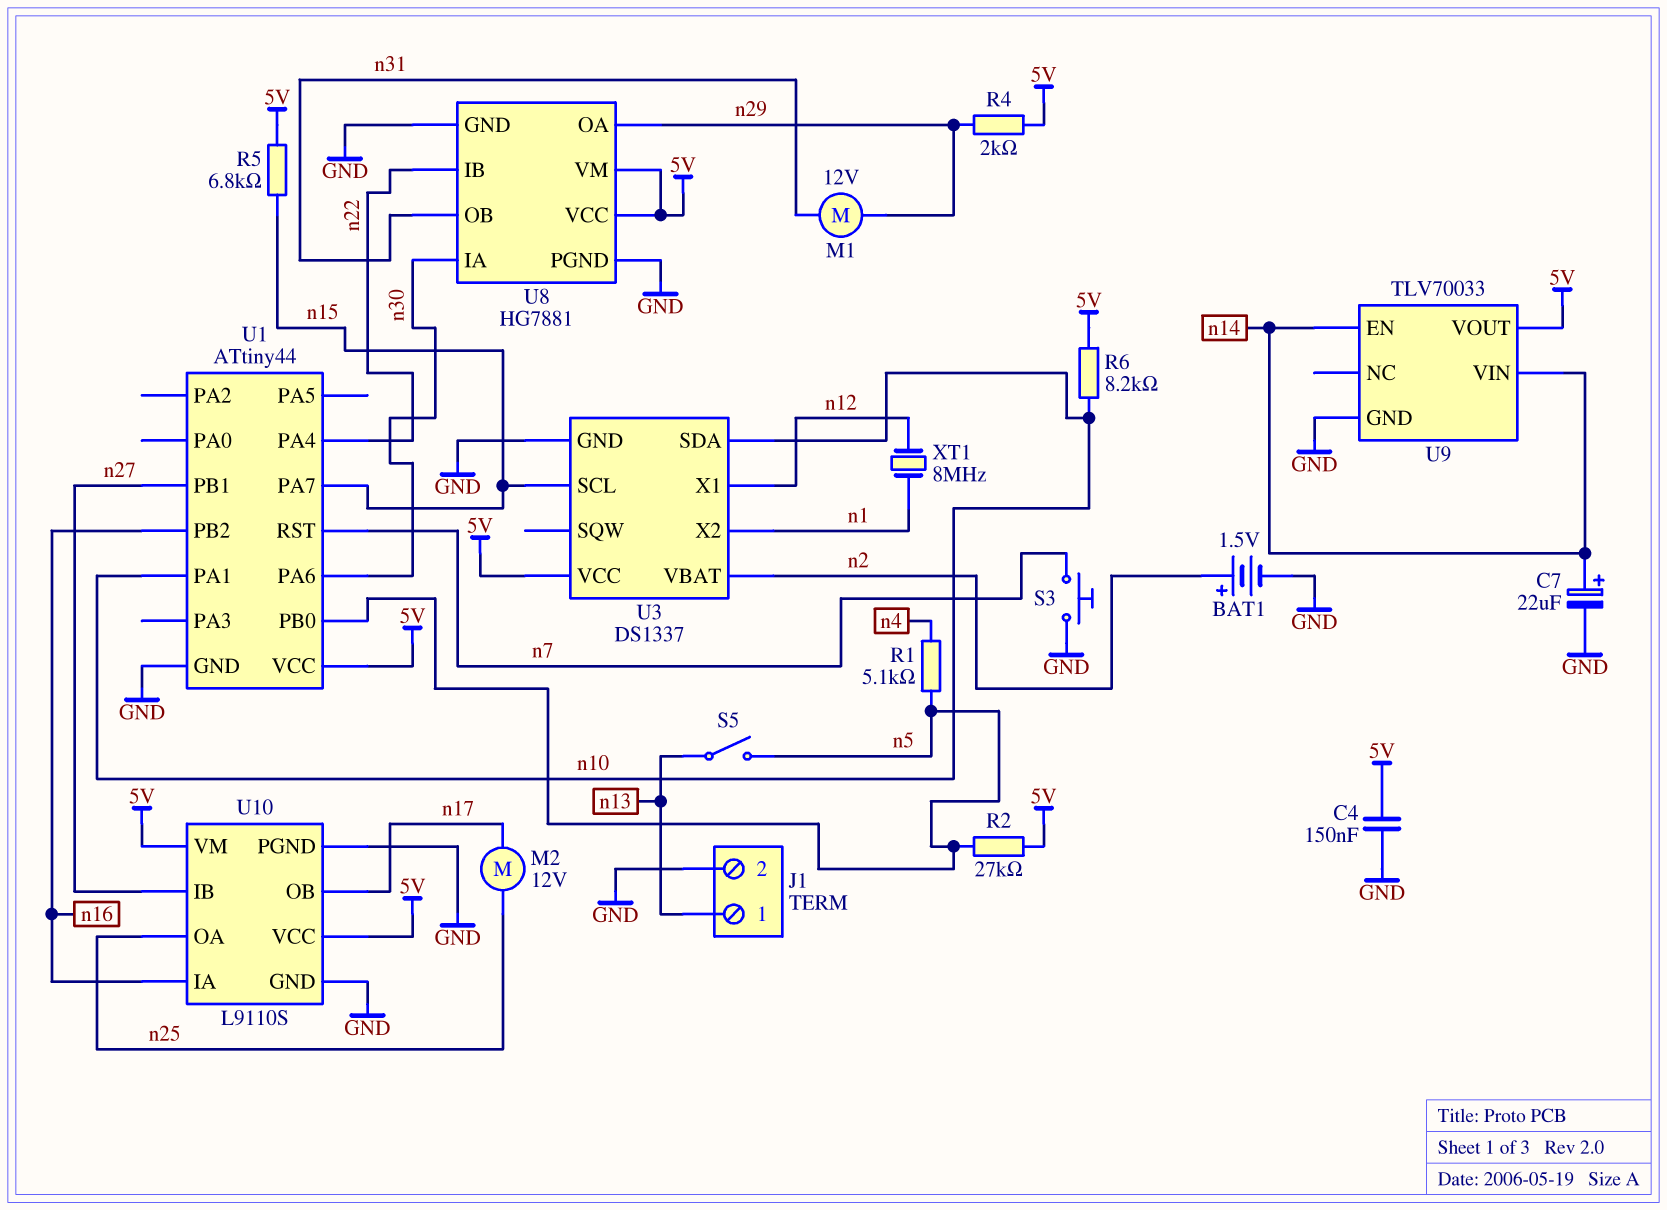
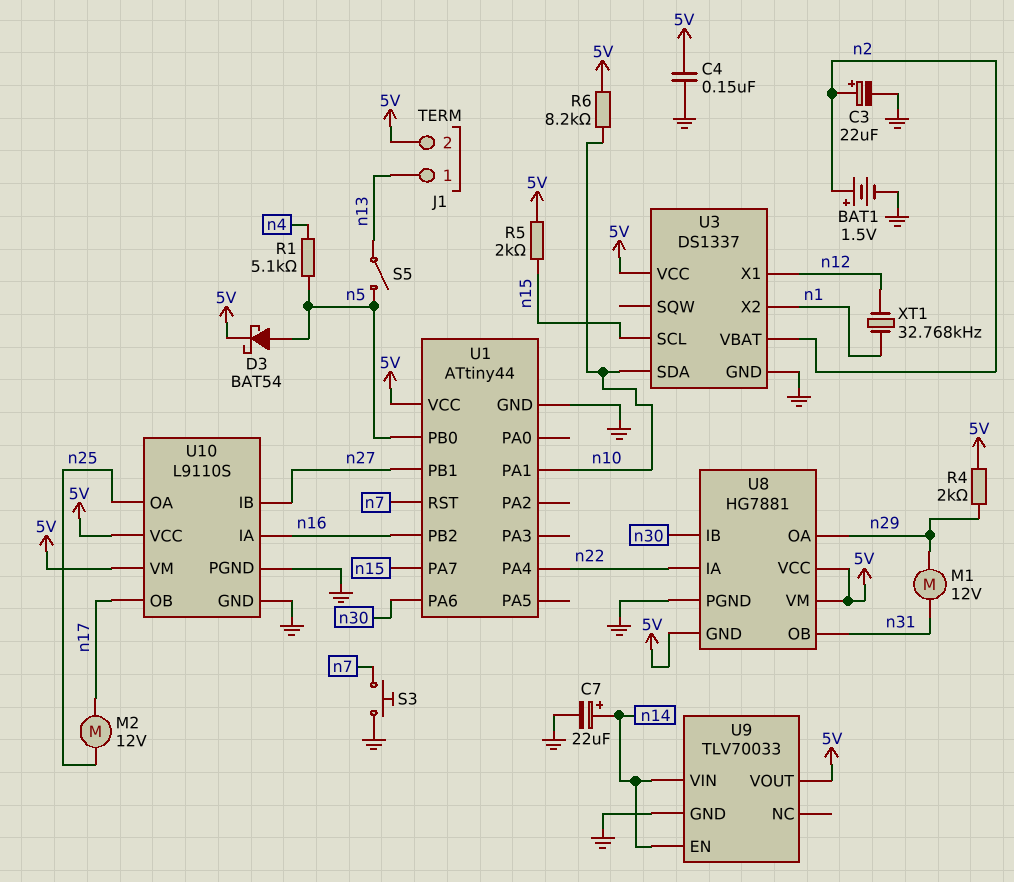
C3: none -> 22uF (plus n2, minus GND)
D3: none -> schottky BAT54 (A n5, K 5V)
J1 pin 2: GND -> 5V
R2: 27k (5V, n5) -> none
R5: 6.8k (5V, n15) -> 2k (5V, n15)
U8 pin GND: GND -> 5V
U8 pin IA: n30 -> n22
U8 pin IB: n22 -> n30
XT1: 8MHz (n1, n12) -> 32.768kHz (n1, n12)

